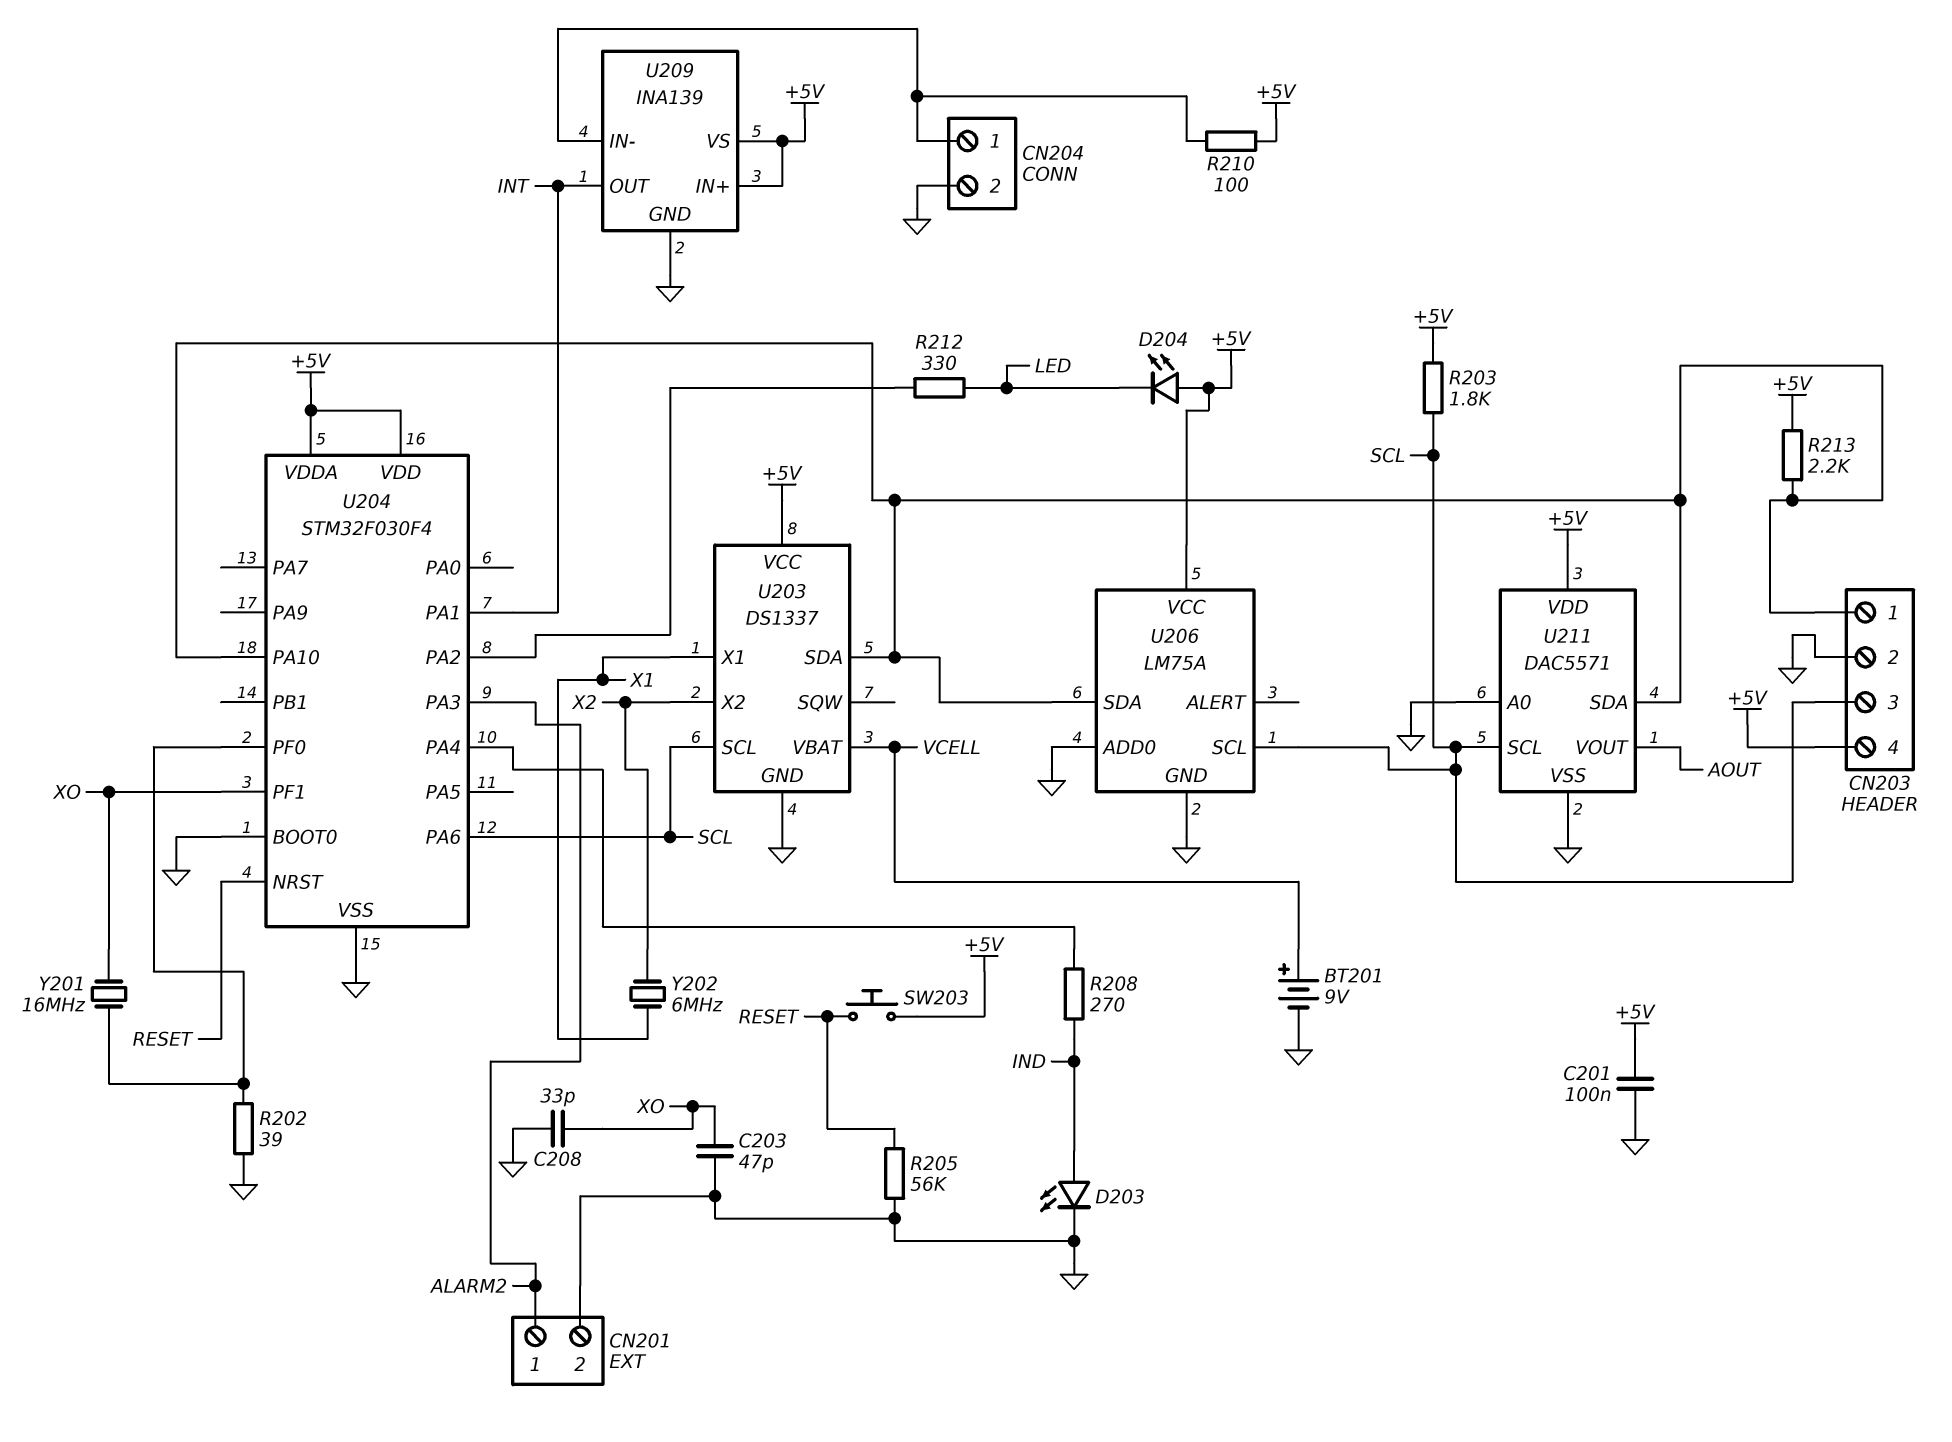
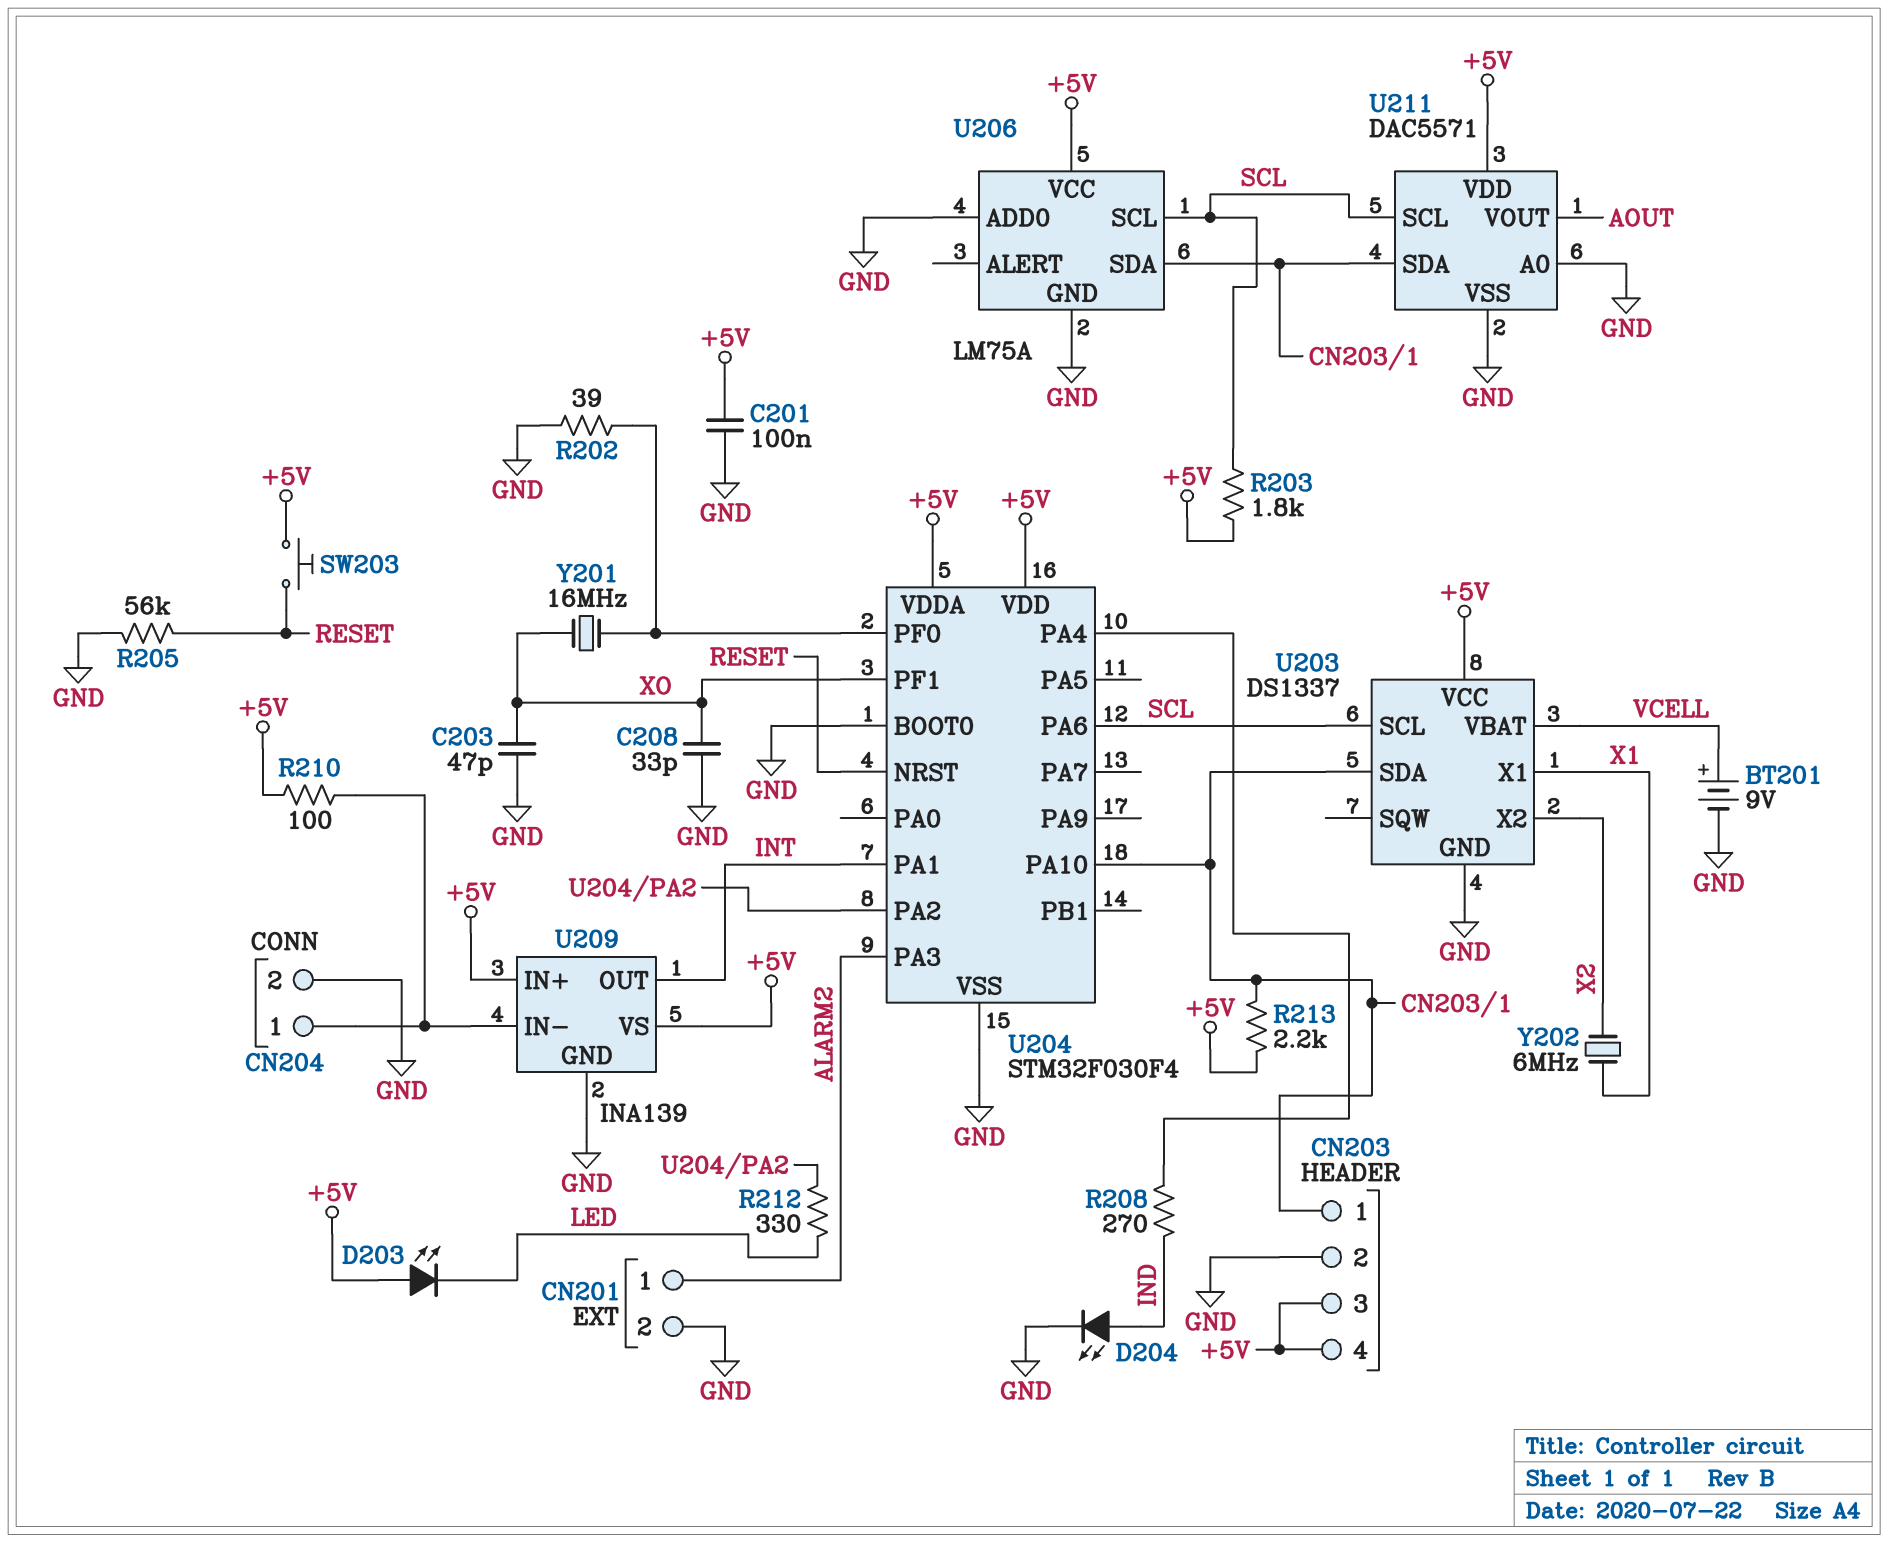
CN203 pin 3: SCL -> +5V
D203: LED (A IND, K GND) -> LED (A +5V, K LED)
D204: LED (A +5V, K LED) -> LED (A IND, K GND)

